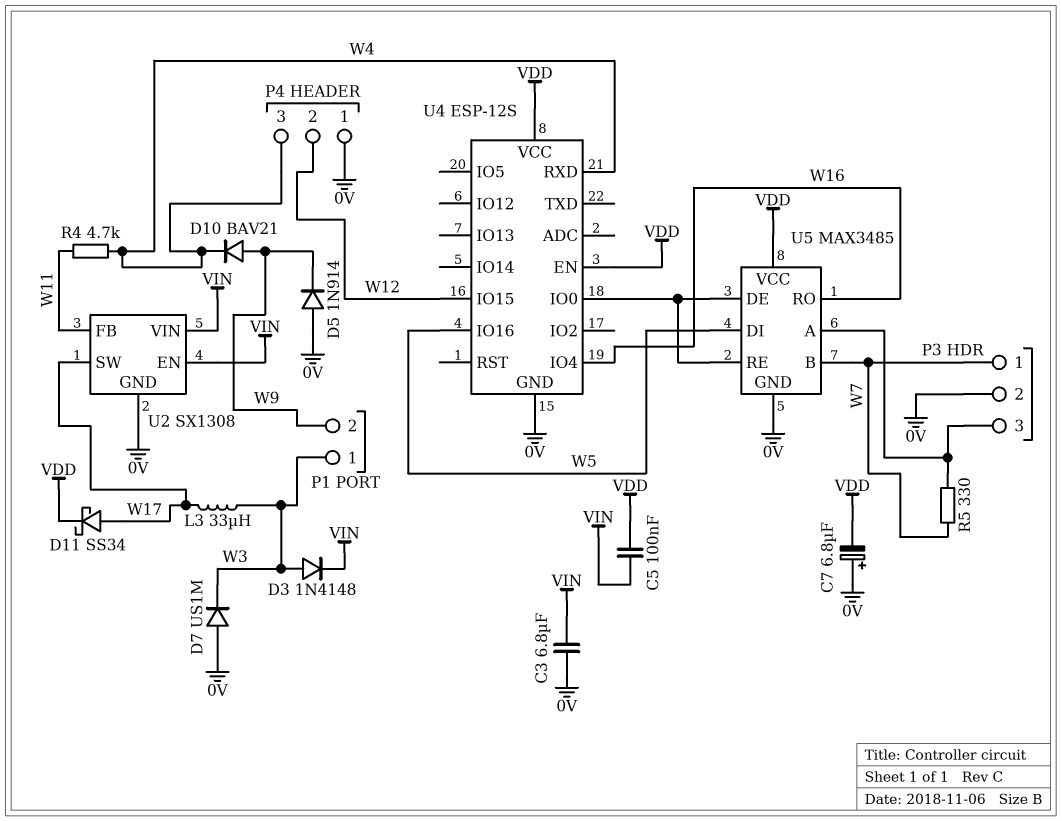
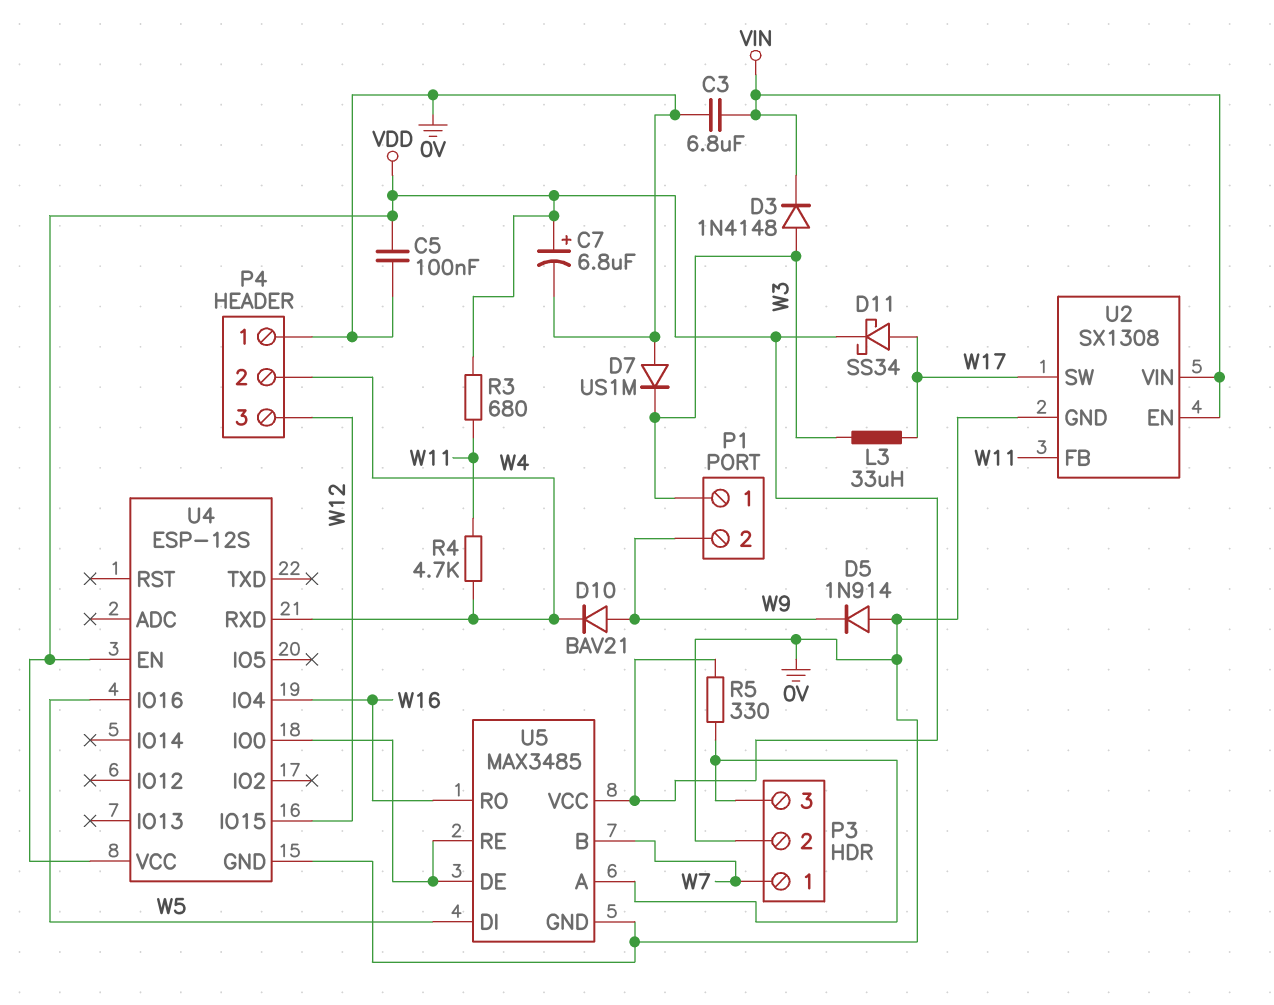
C5: 100nF (VDD, VIN) -> 100nF (0V, VDD)
C7: 6.8uF (plus 0V, minus VDD) -> 6.8uF (plus VDD, minus 0V)
P4 pin 2: W12 -> W4
P4 pin 3: W4 -> W12
R3: none -> 680 (VDD, W11)
R5: 330 (P3/3, W7) -> 330 (P3/3, VDD)

